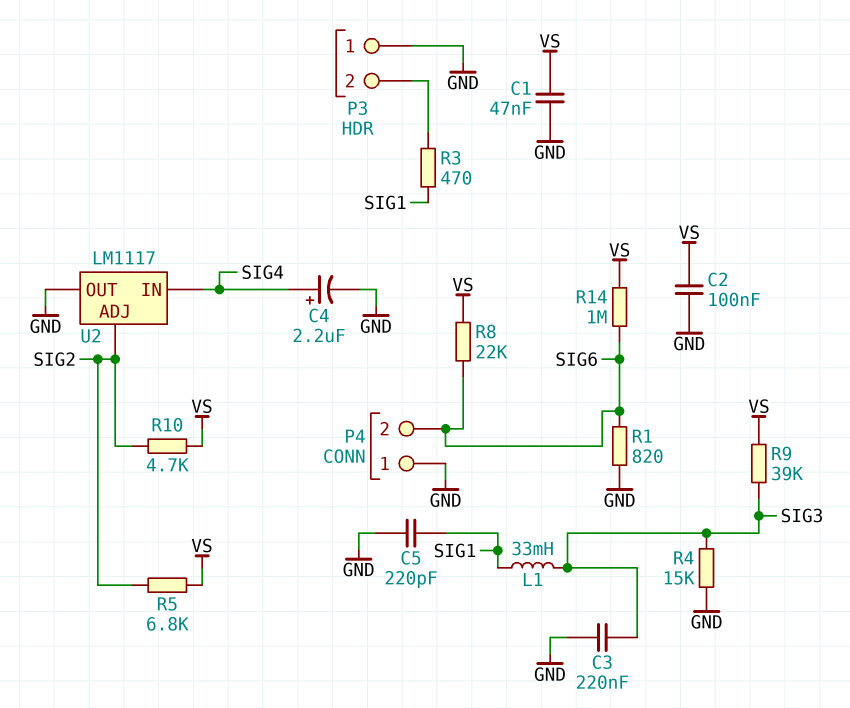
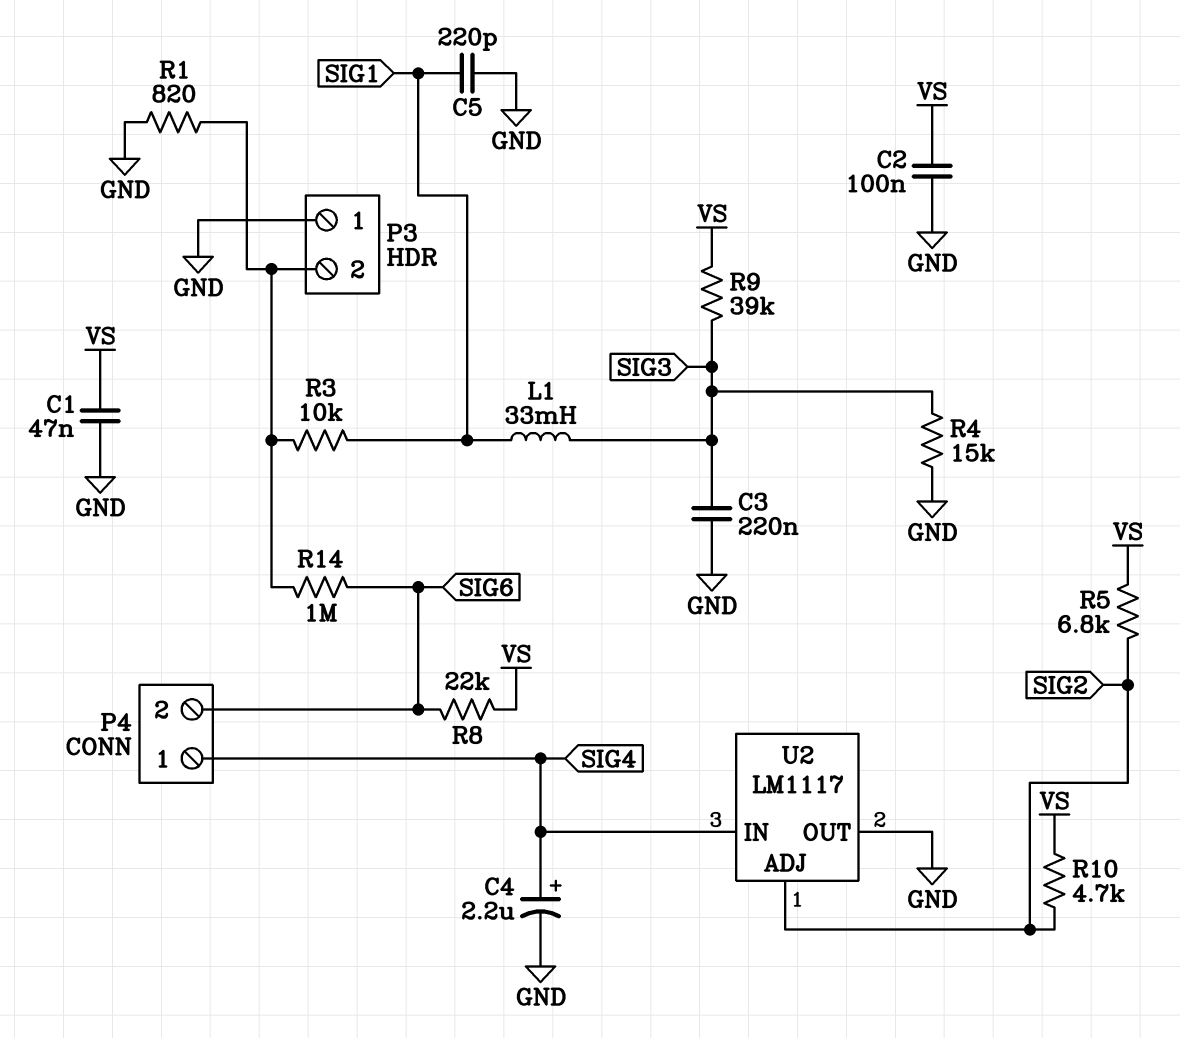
P4 pin 1: GND -> SIG4
R1: 820 (GND, SIG6) -> 820 (GND, P3/2)
R3: 470 (P3/2, SIG1) -> 10k (P3/2, SIG1)
R14: 1M (SIG6, VS) -> 1M (P3/2, SIG6)

